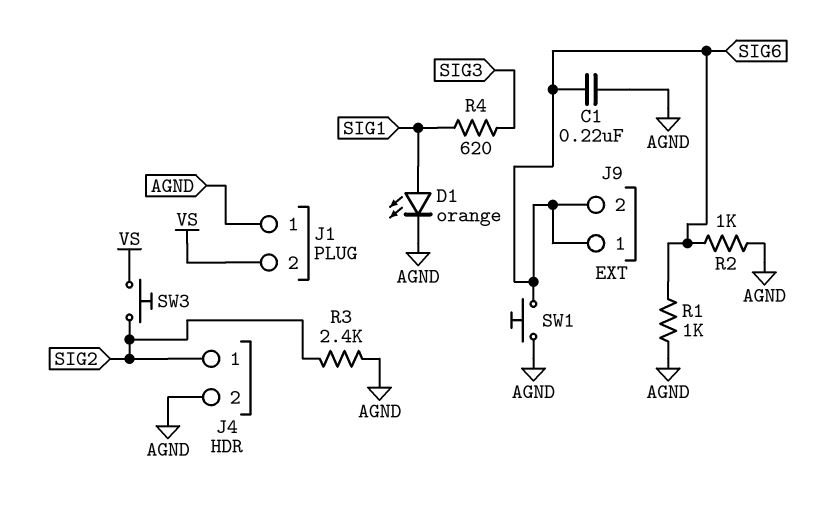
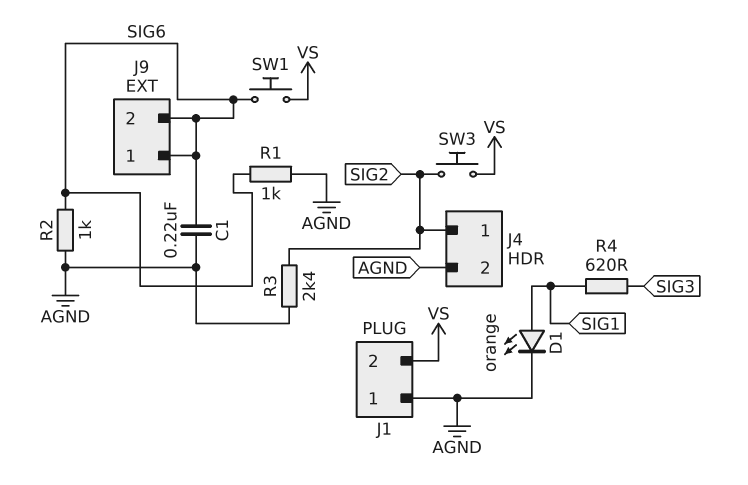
SW1: button (AGND, SIG6) -> button (SIG6, VS)

